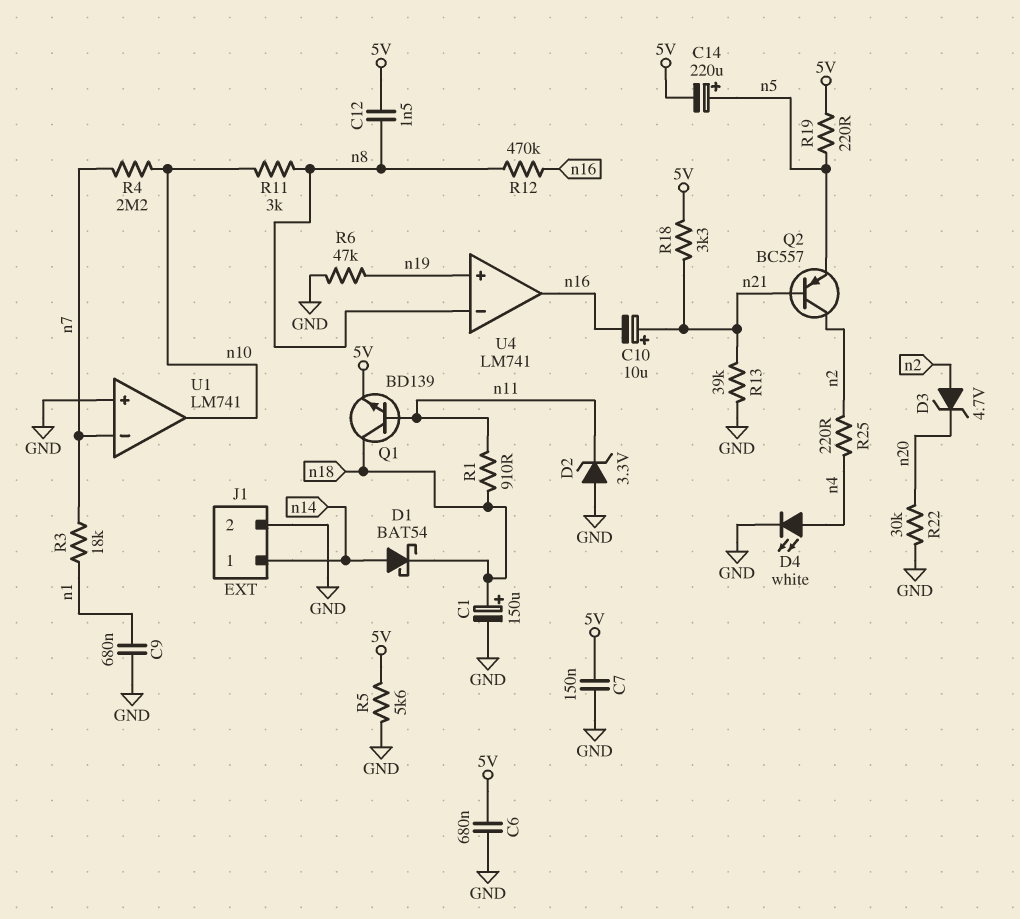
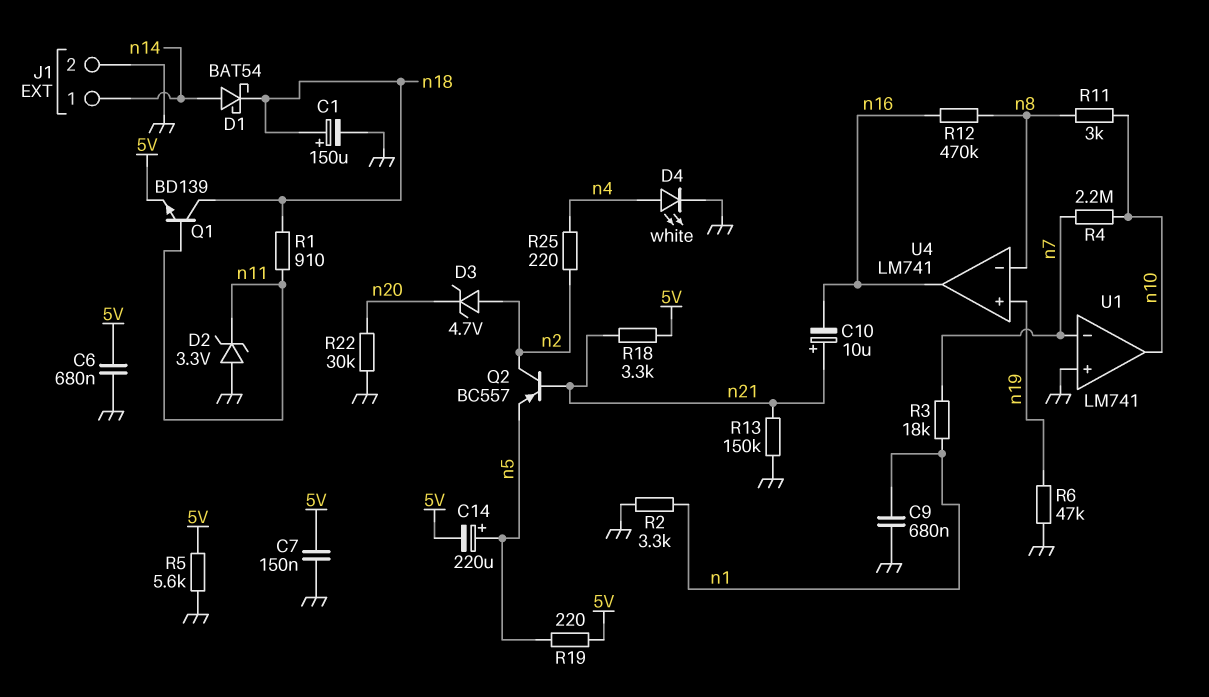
C12: 1.5nF (5V, n8) -> none
R2: none -> 3.3k (GND, n1)
R13: 39k (GND, n21) -> 150k (GND, n21)

